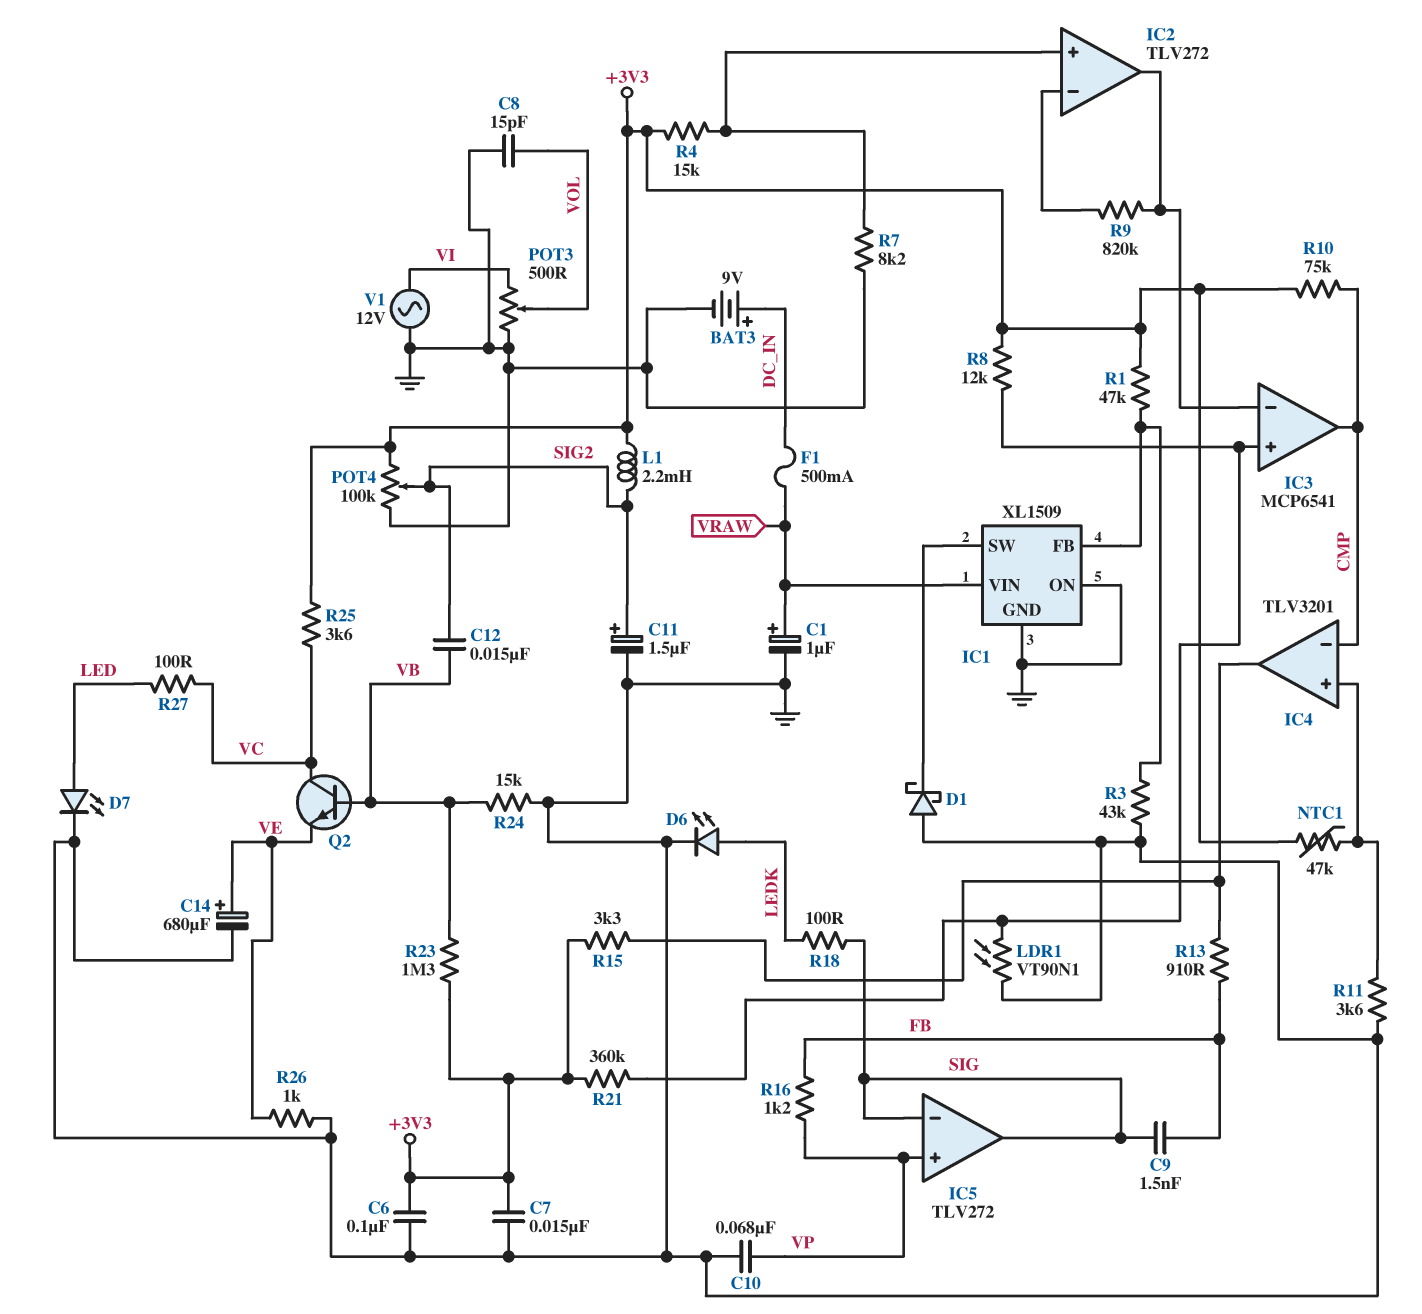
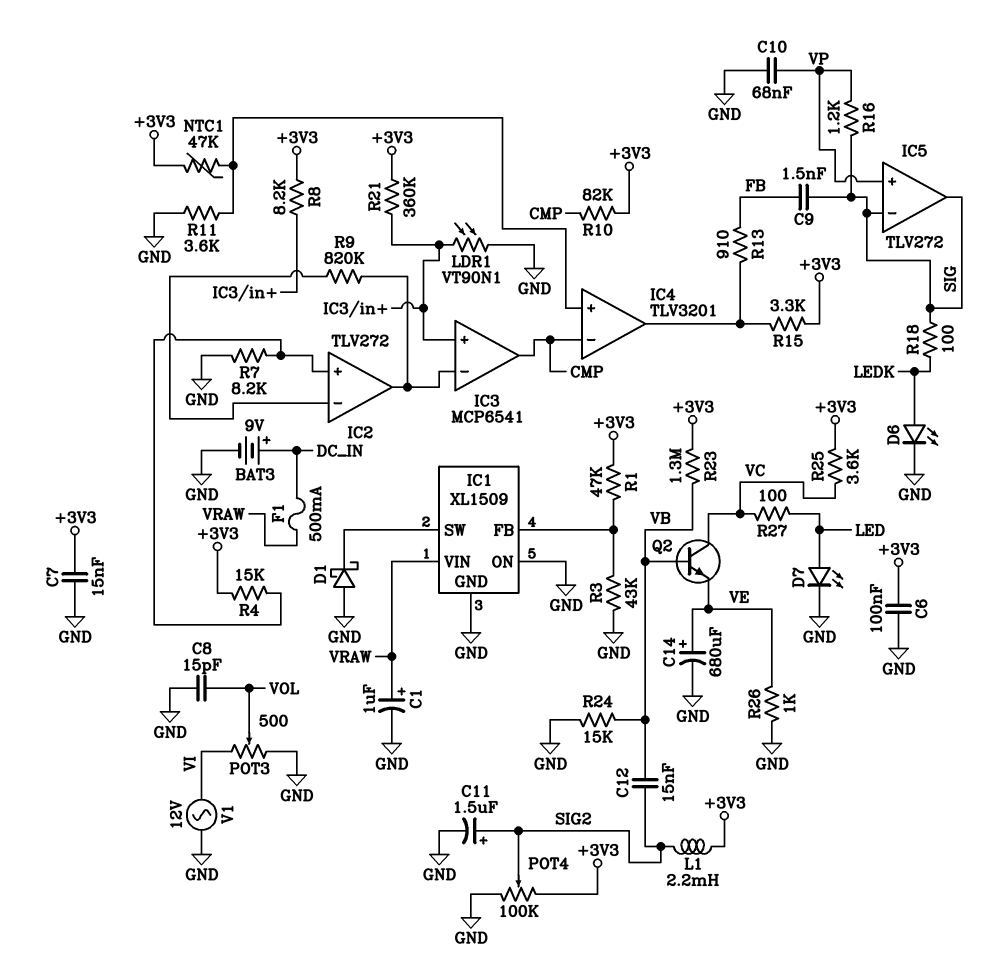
R8: 12k (+3V3, IC3/in+) -> 8.2k (+3V3, IC3/in+)
R10: 75k (+3V3, CMP) -> 82k (+3V3, CMP)
R16: 1.2k (FB, VP) -> 1.2k (SIG, VP)

